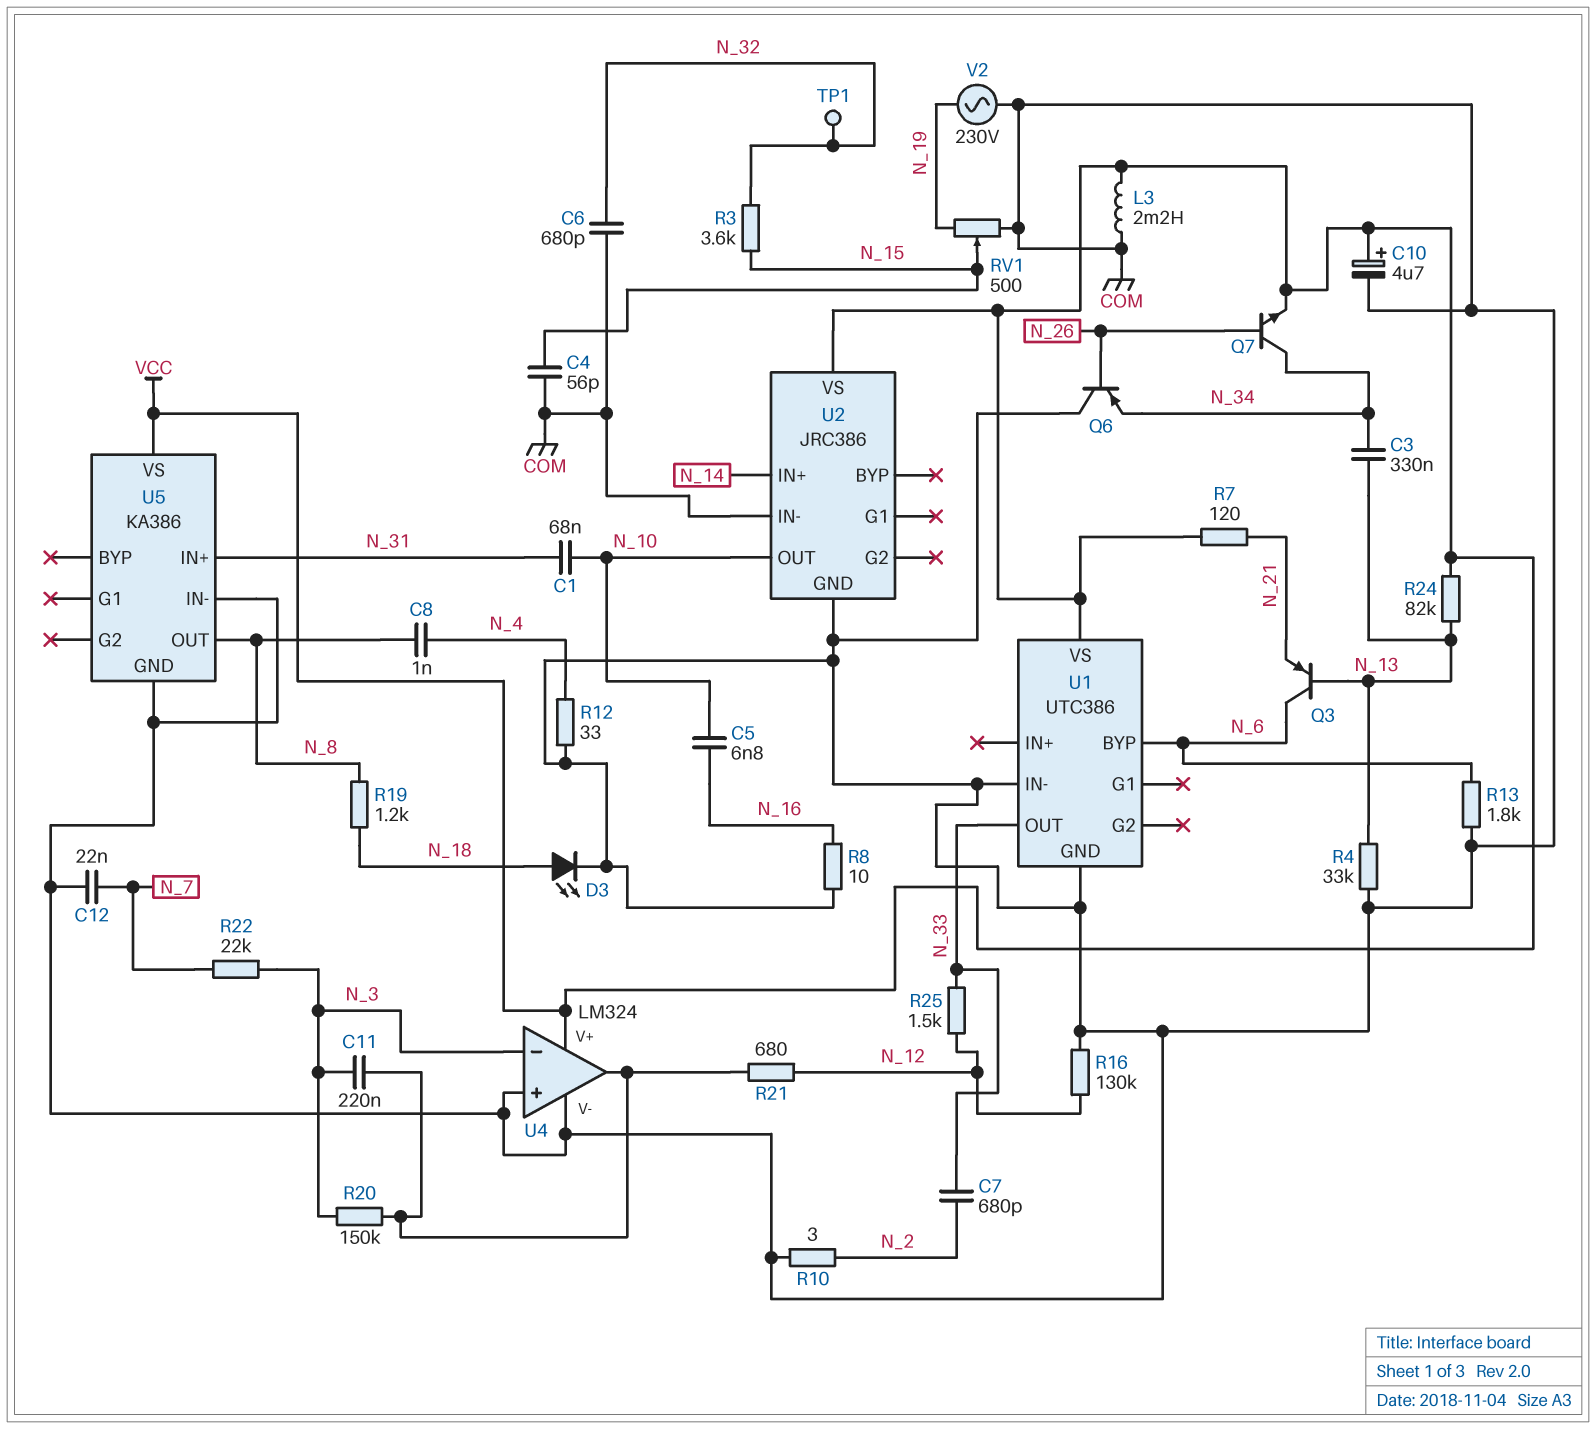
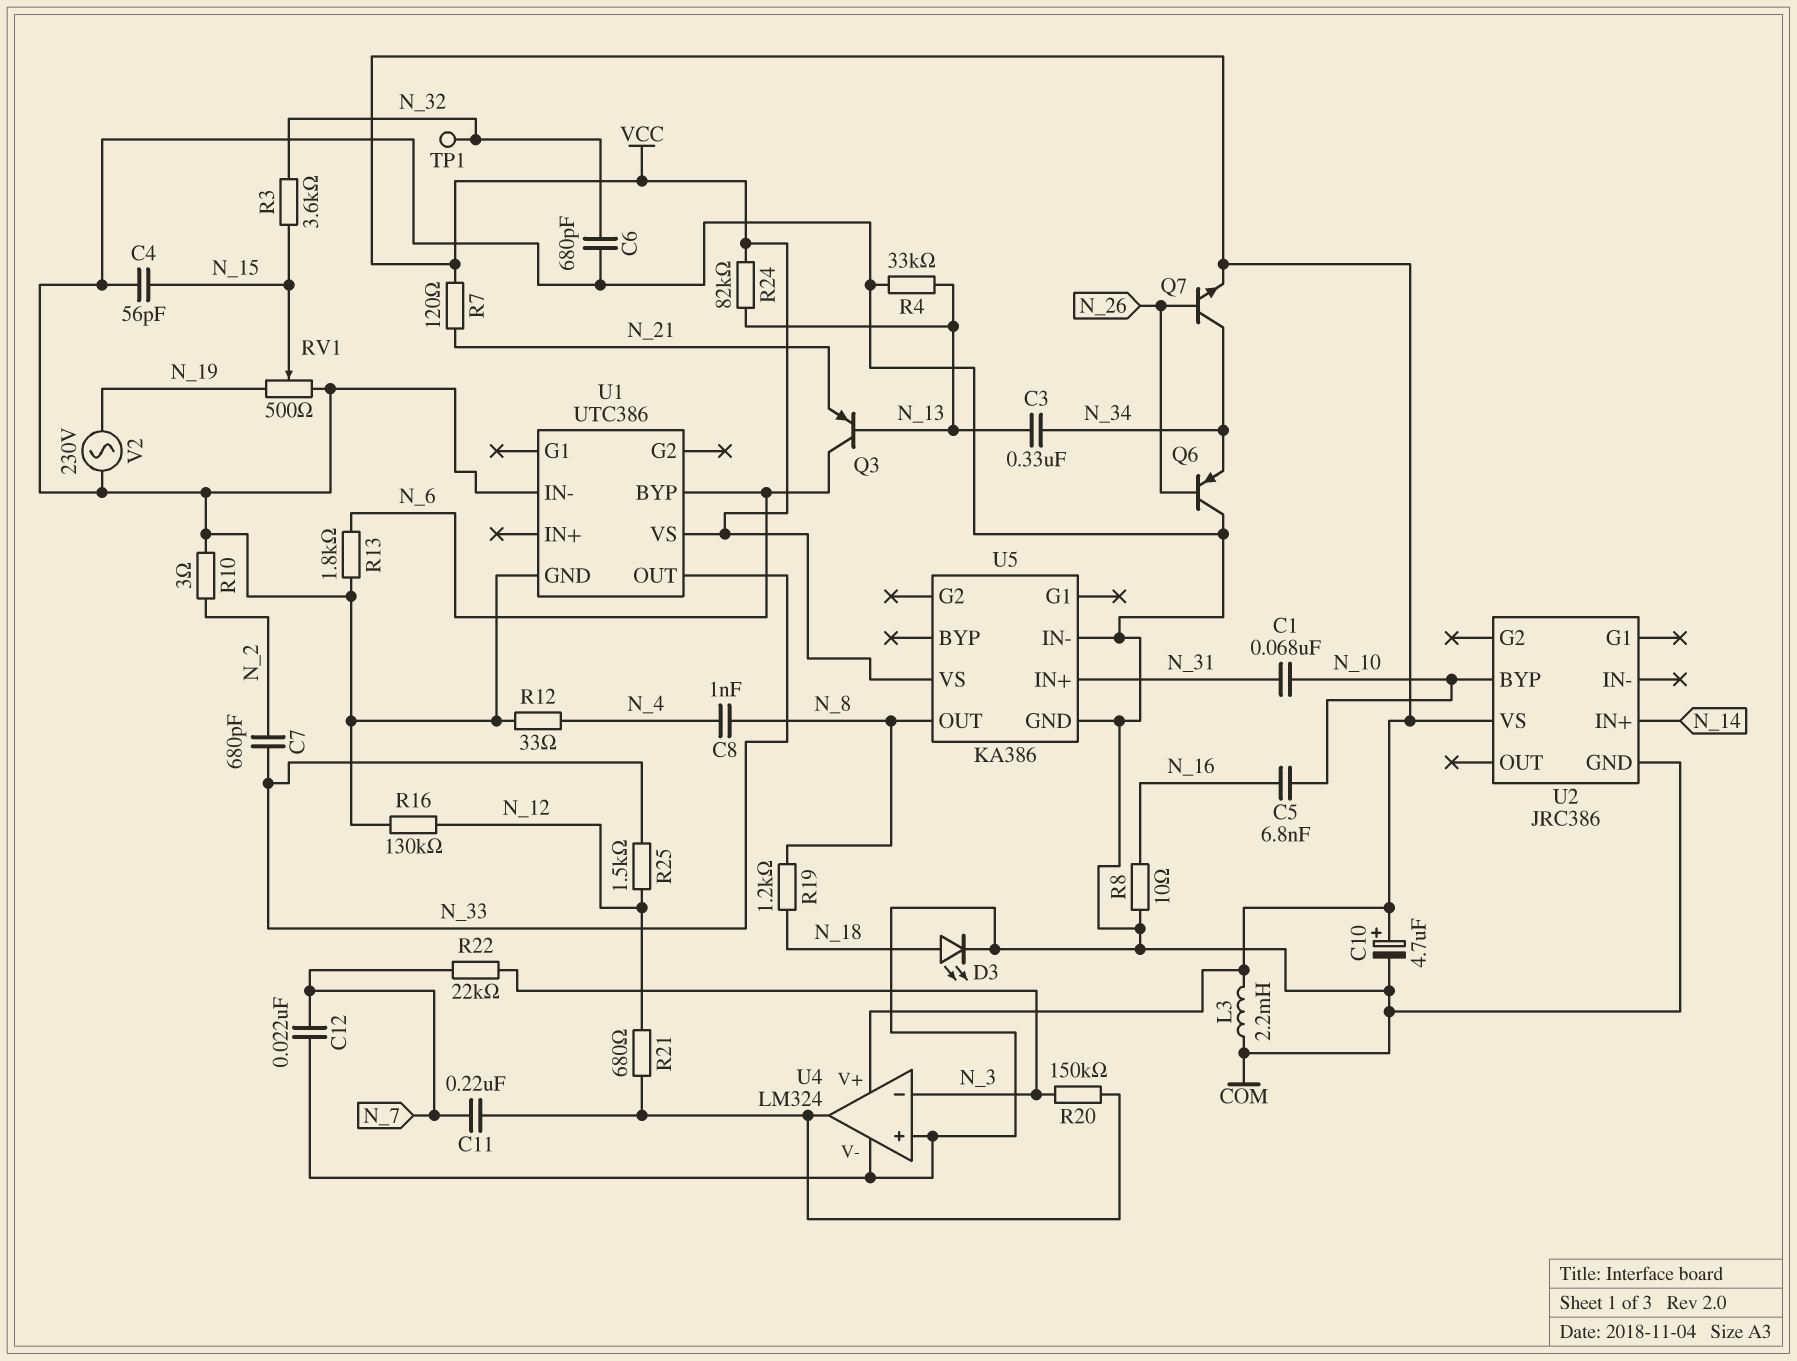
C11: 220nF (N_3, U4/out) -> 220nF (N_7, U4/out)
U2 pin BYP: none -> N_10
U2 pin IN-: COM -> none
U2 pin OUT: N_10 -> none

